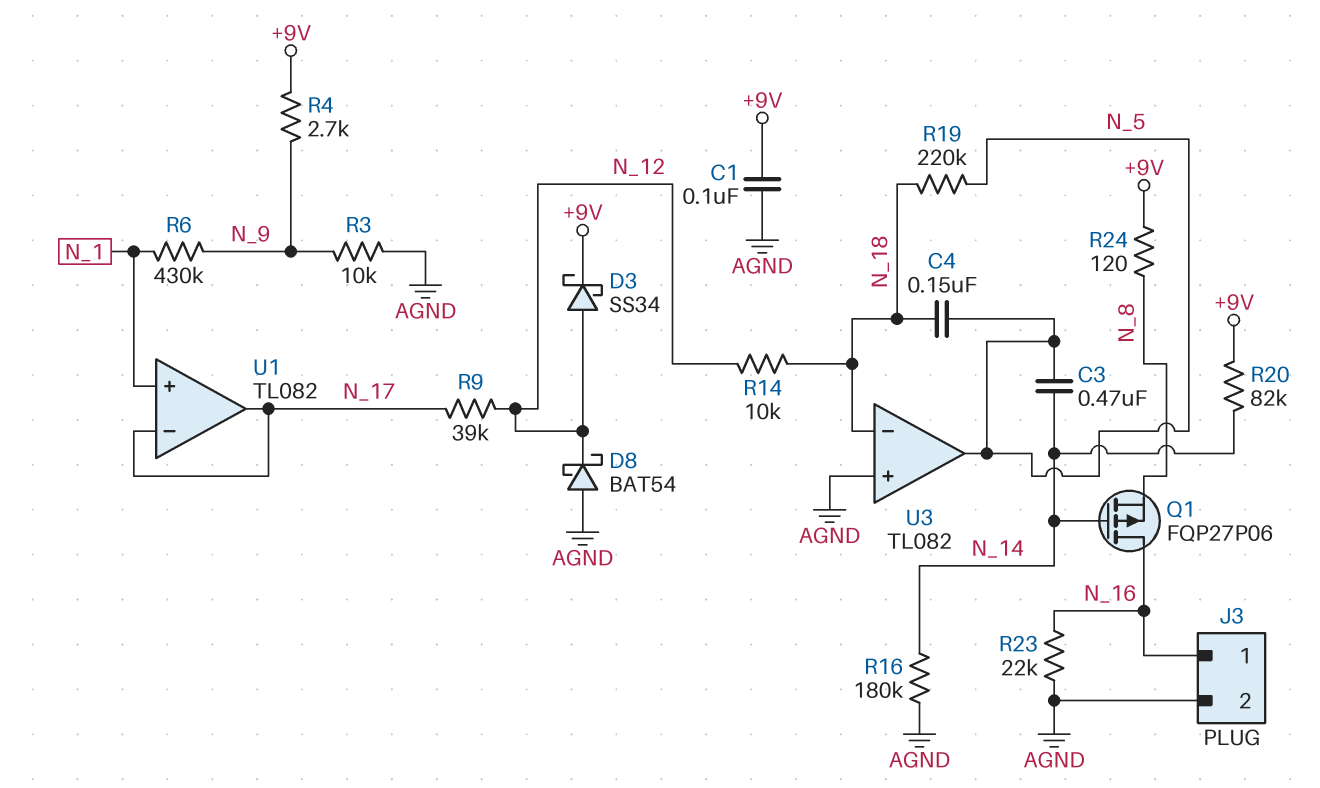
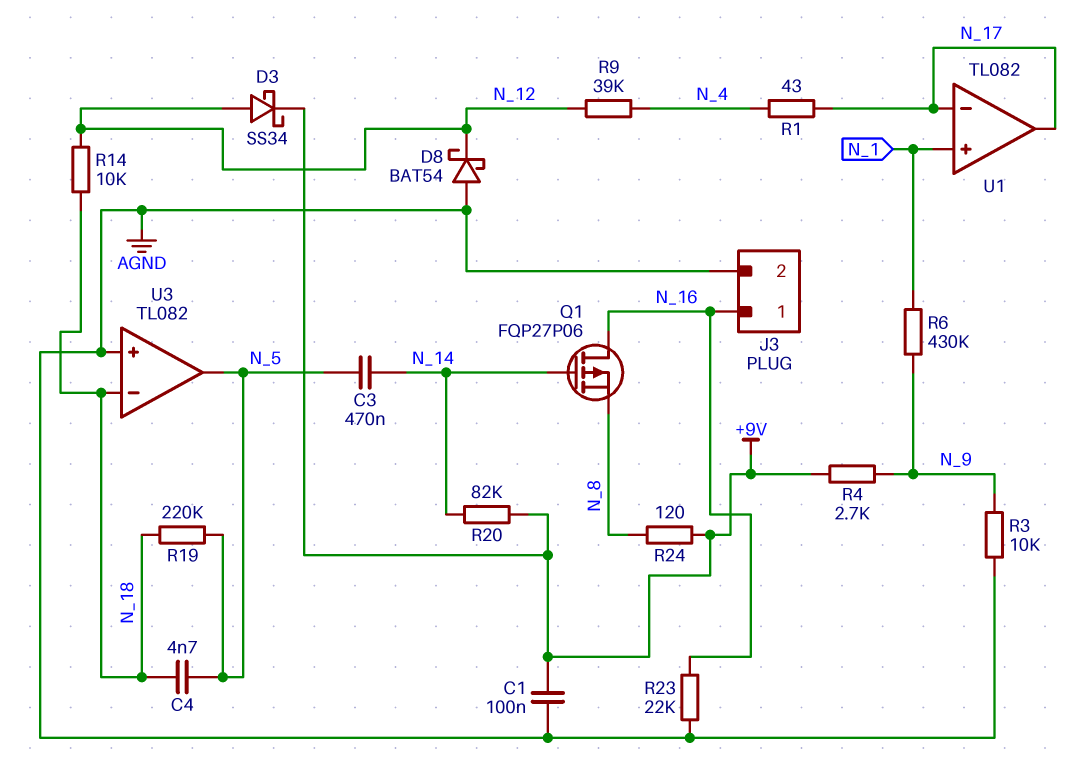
C4: 150nF (N_5, N_18) -> 4.7nF (N_5, N_18)
R1: none -> 43 (N_4, N_17)
R9: 39k (N_12, N_17) -> 39k (N_4, N_12)
R16: 180k (AGND, N_14) -> none

